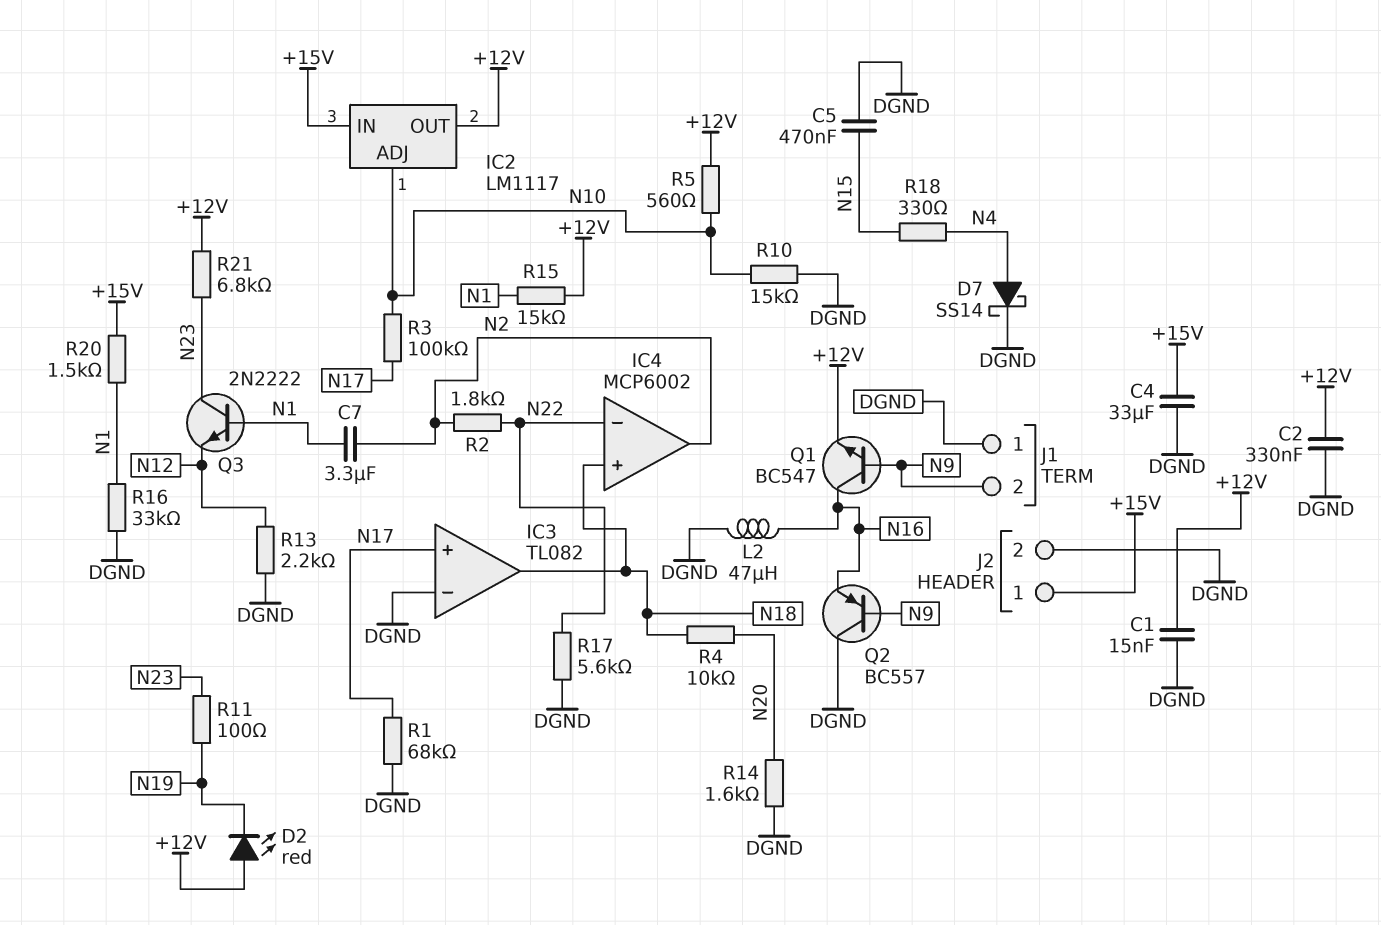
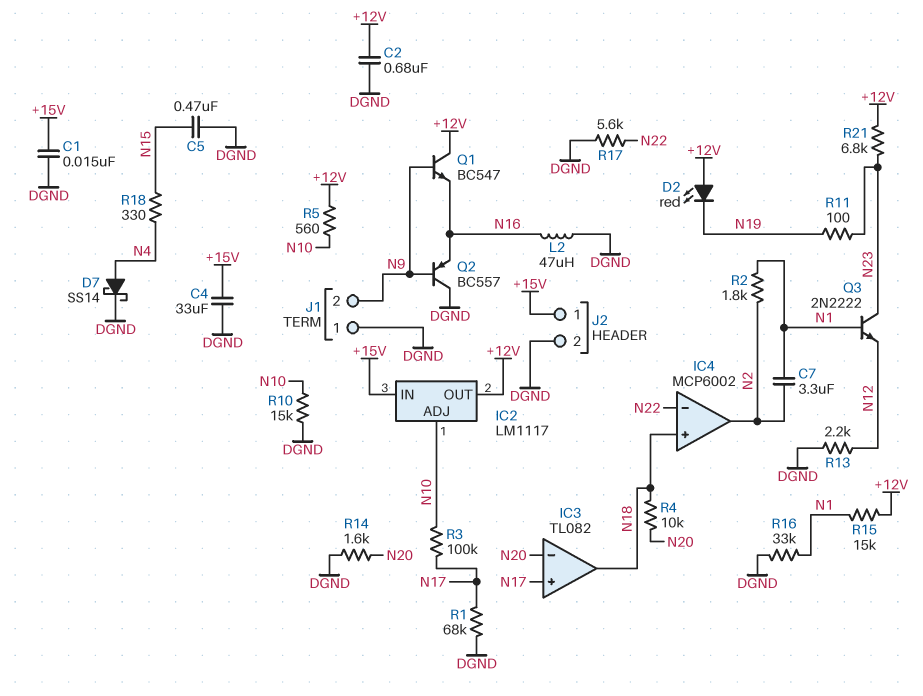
C1: 15nF (+12V, DGND) -> 15nF (+15V, DGND)
C2: 330nF (+12V, DGND) -> 680nF (+12V, DGND)
IC3 pin in-: DGND -> N20
Q1: NPN BC547 (B N9, C N16, E +12V) -> NPN BC547 (B N9, C +12V, E N16)
R2: 1.8k (N2, N22) -> 1.8k (N1, N2)
R20: 1.5k (+15V, N1) -> none

